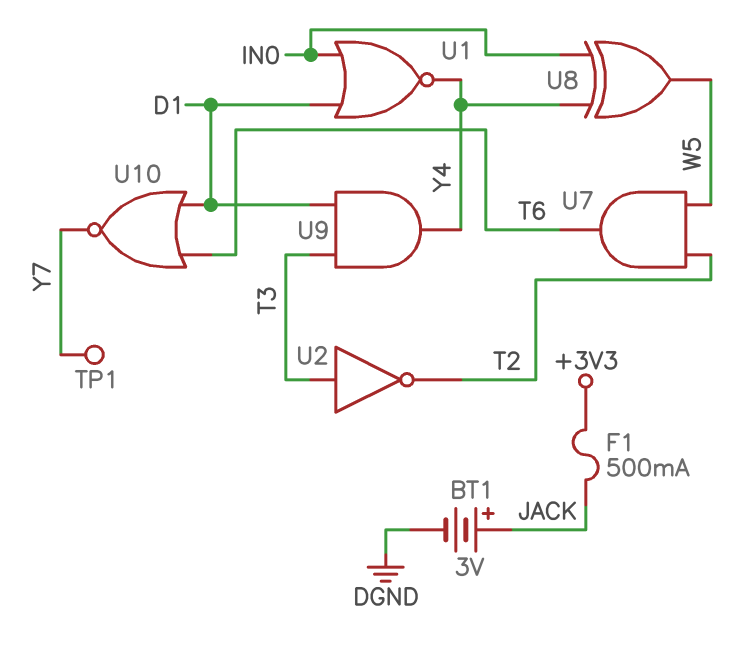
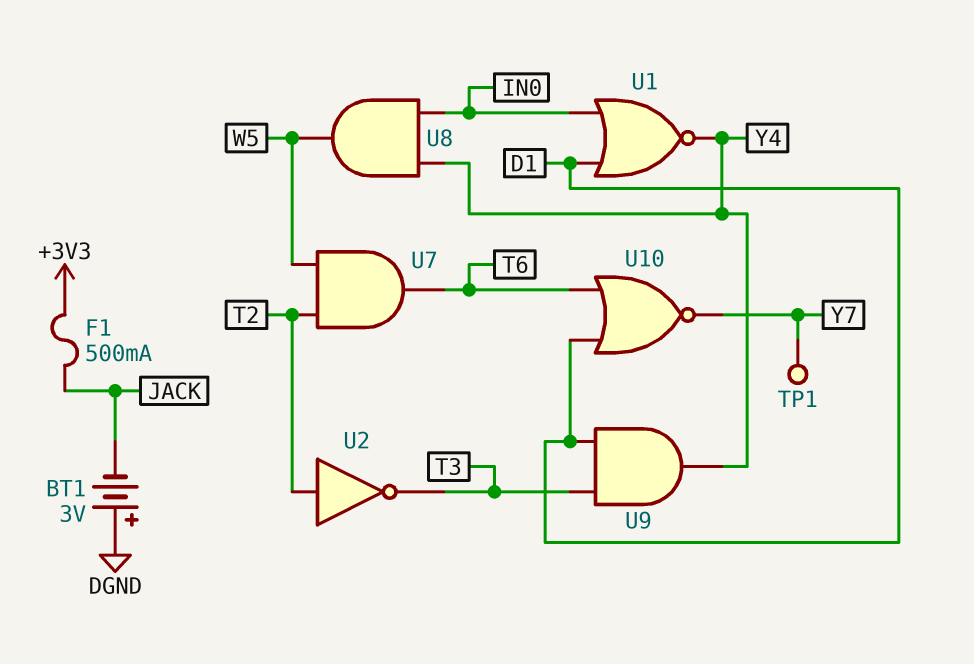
BT1: 3V (plus JACK, minus DGND) -> 3V (plus DGND, minus JACK)
U2: NOT (in T3, out T2) -> NOT (in T2, out T3)
U8: XOR (in IN0, in Y4, out W5) -> AND (in IN0, in Y4, out W5)

